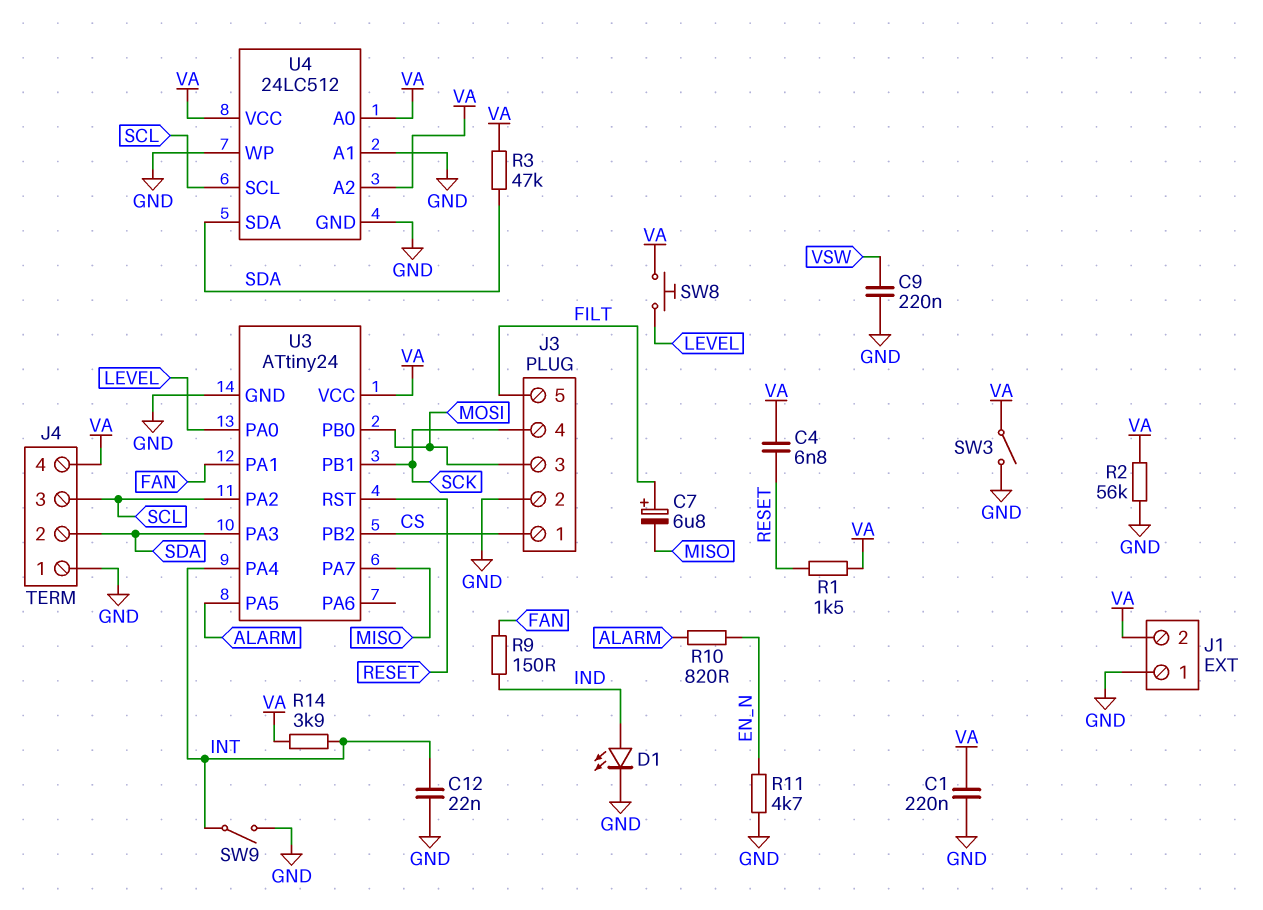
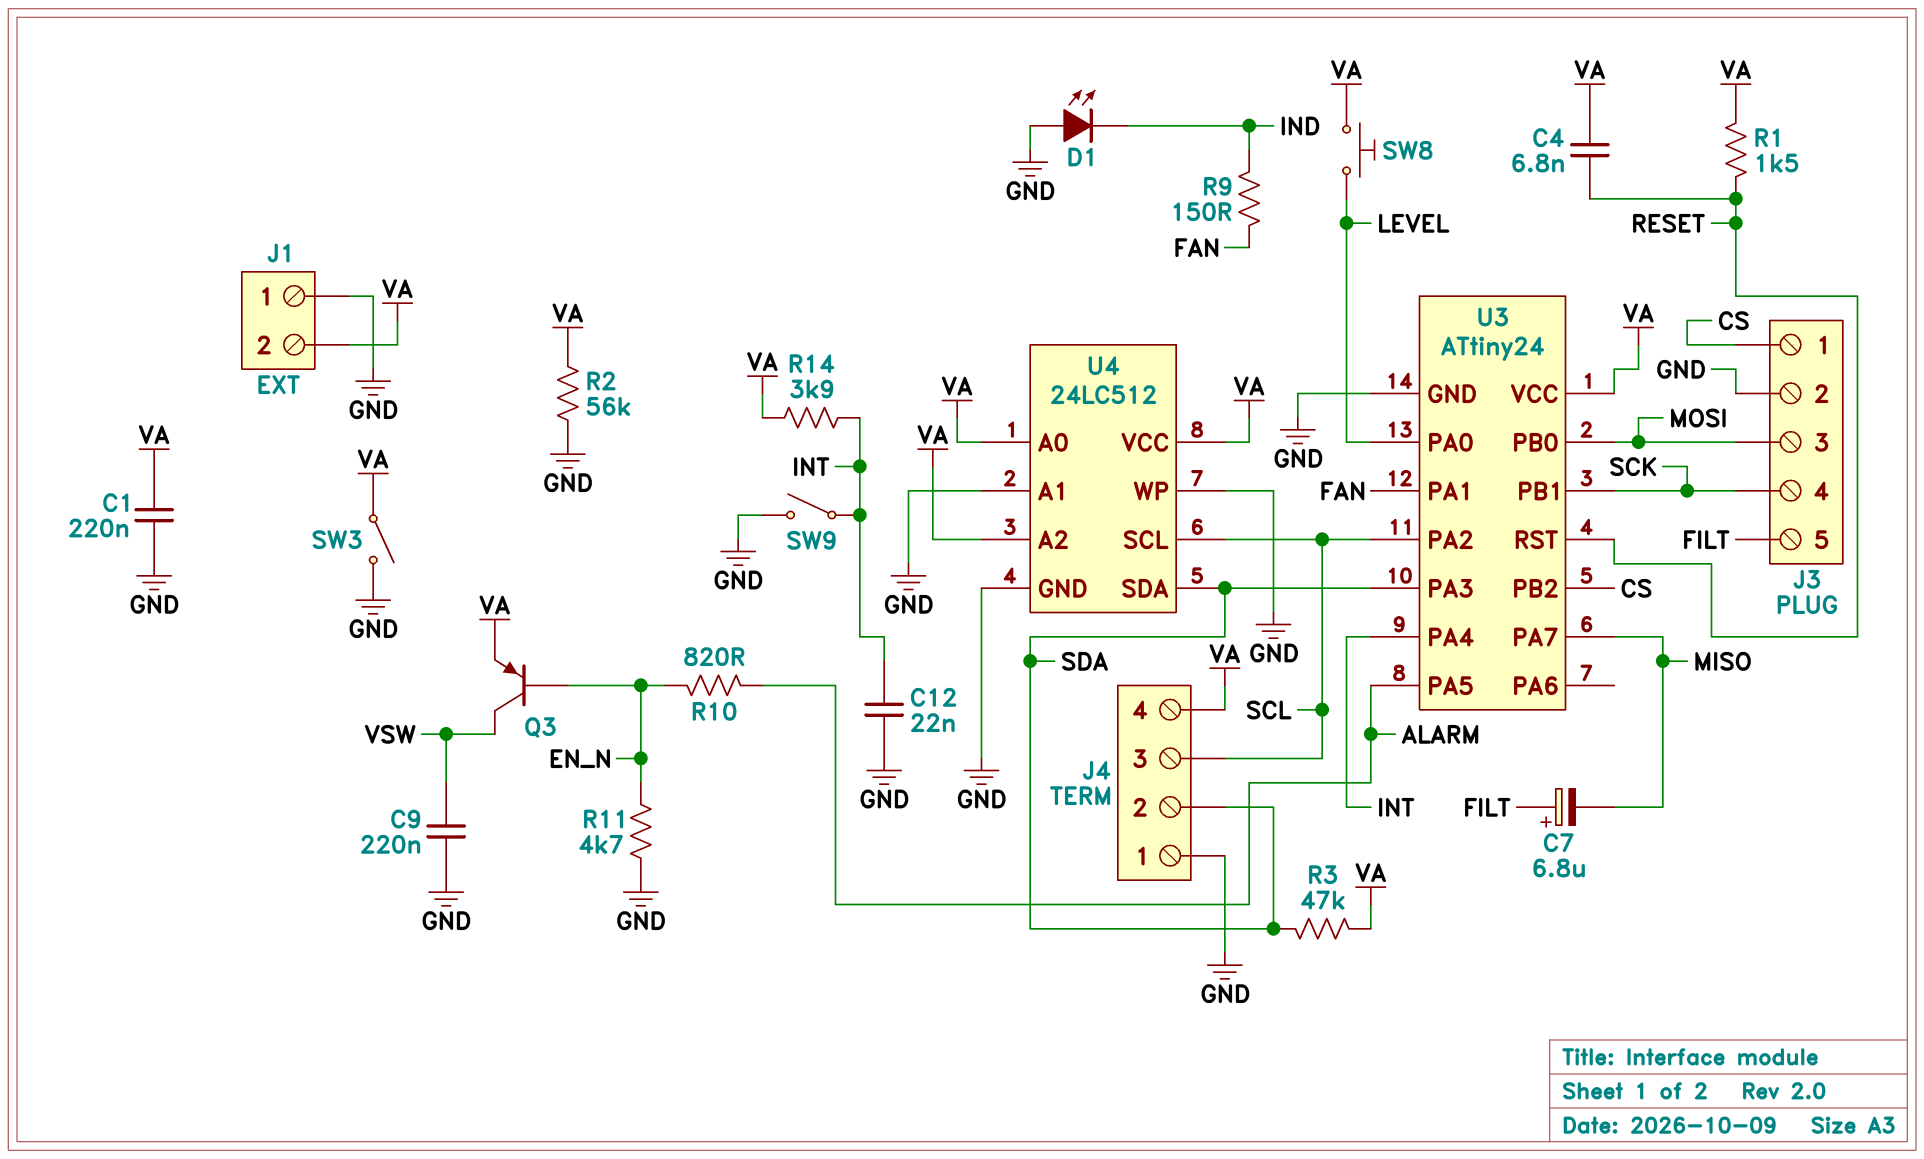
D1: LED (A IND, K GND) -> LED (A GND, K IND)
Q3: none -> PNP (B EN_N, C VSW, E VA)

